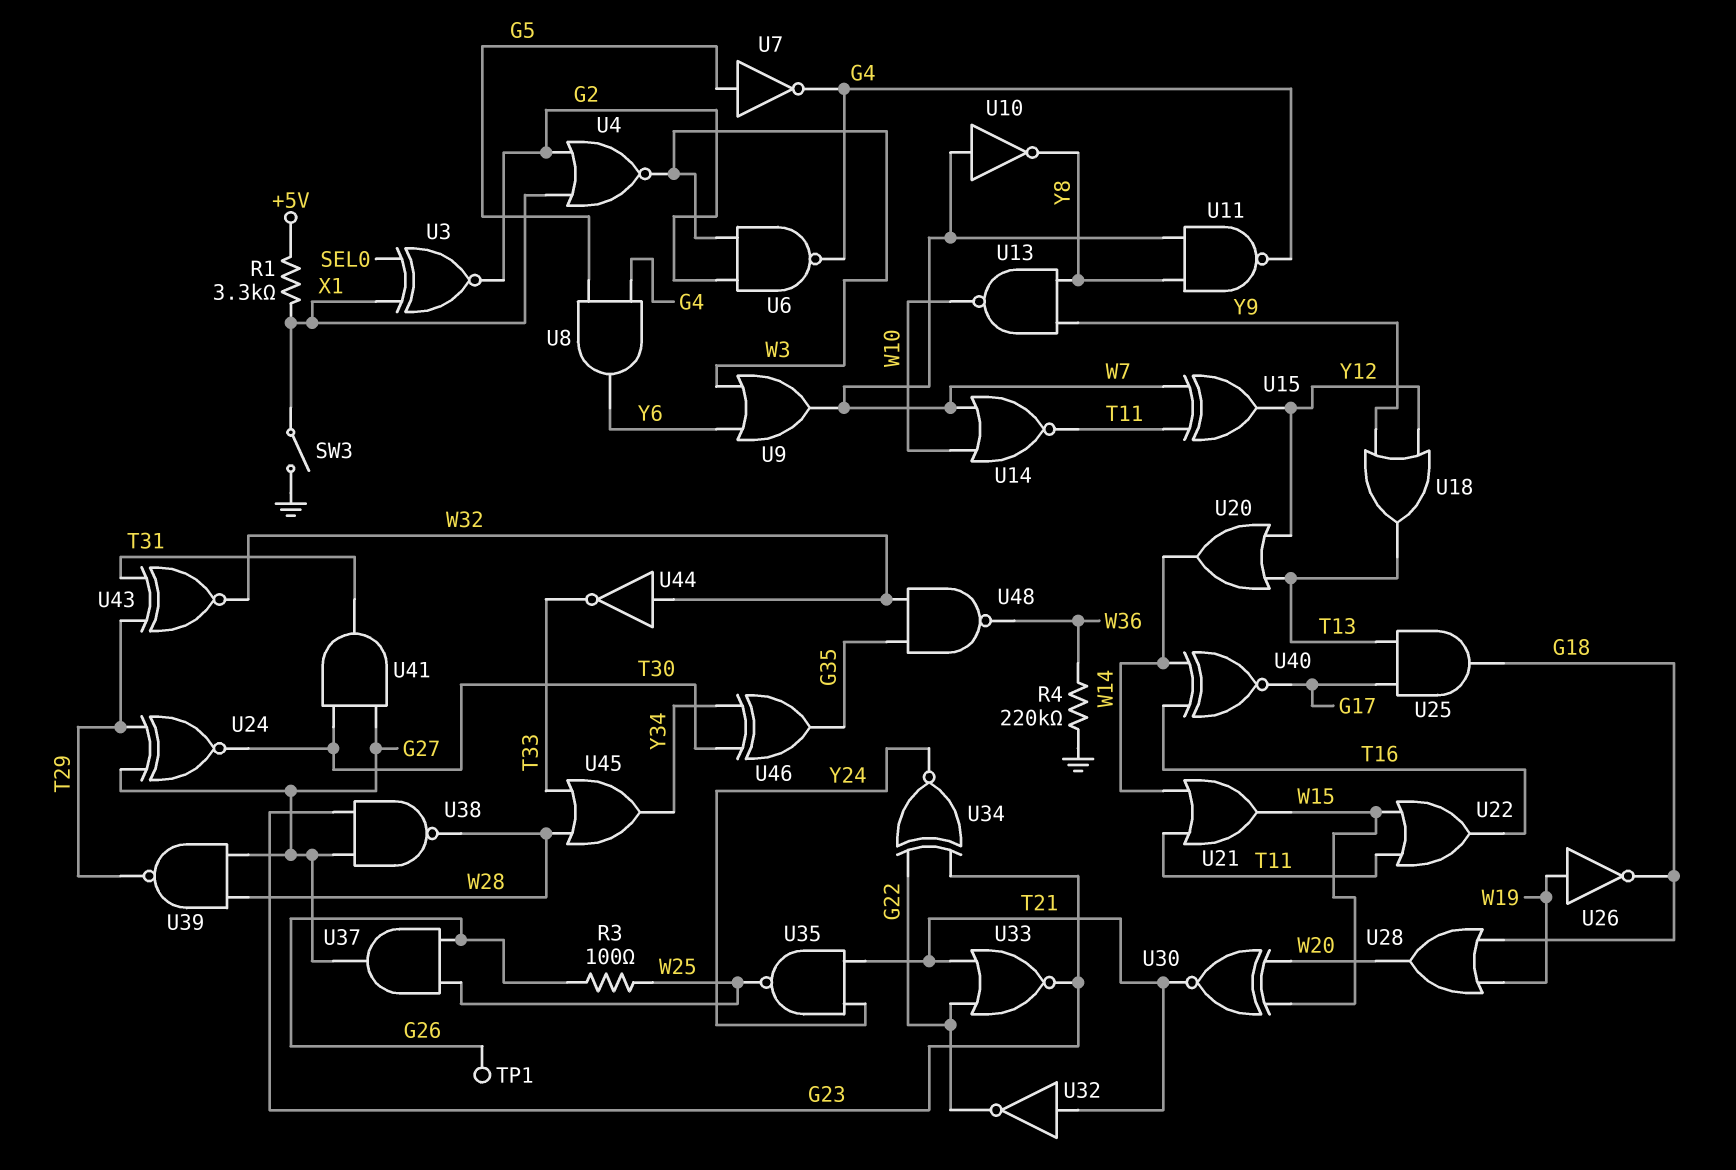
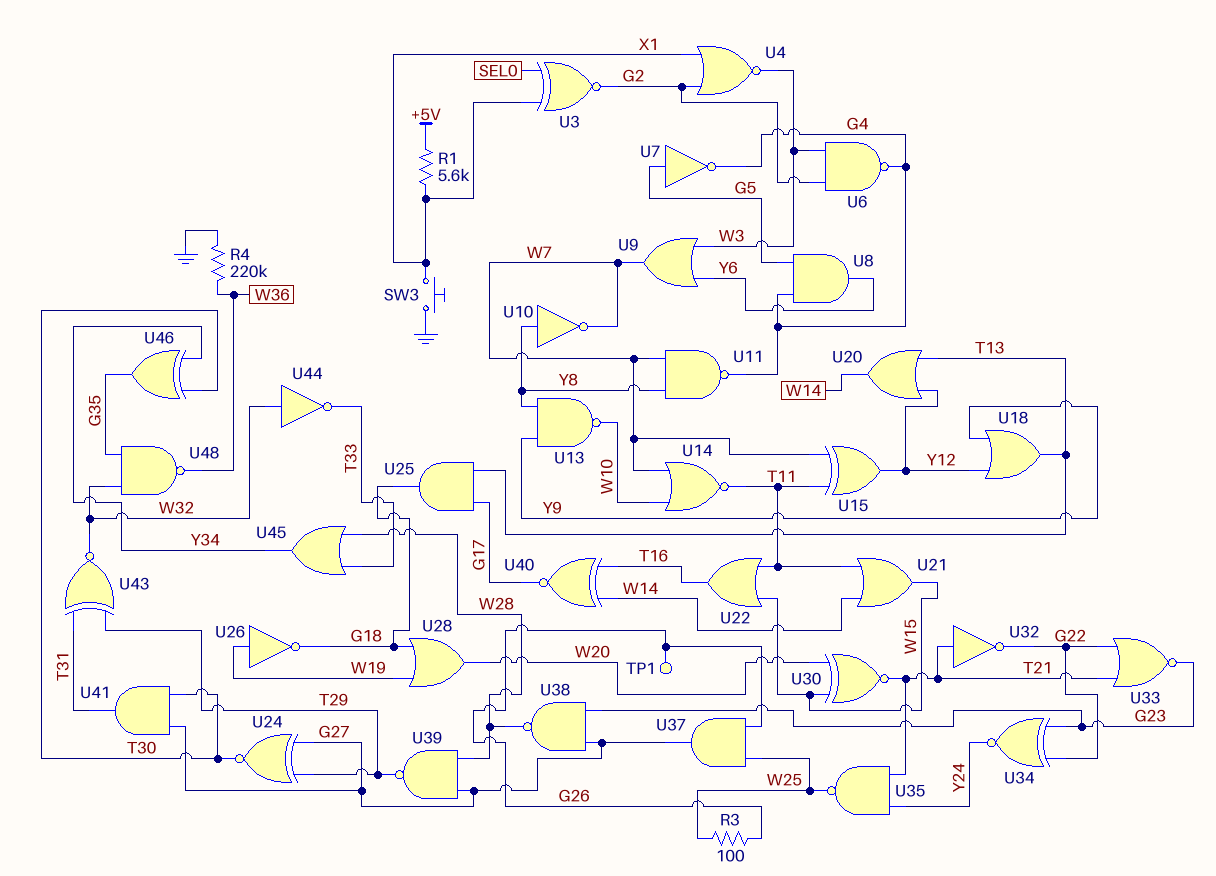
R1: 3.3k (+5V, X1) -> 5.6k (+5V, X1)
SW3: switch (GND, X1) -> button (GND, X1)
U10: NOT (in W7, out Y8) -> NOT (in Y8, out W7)

